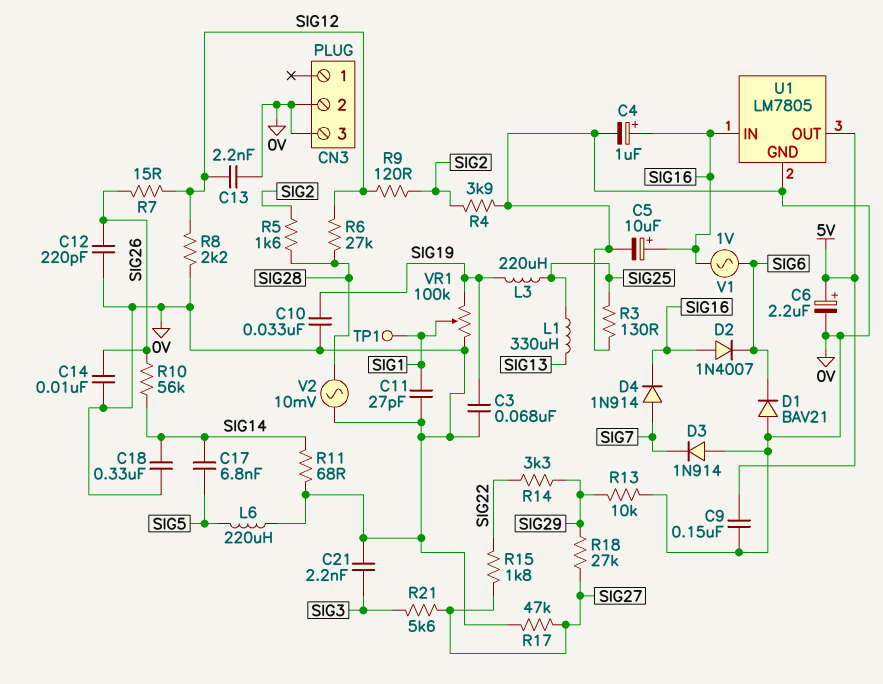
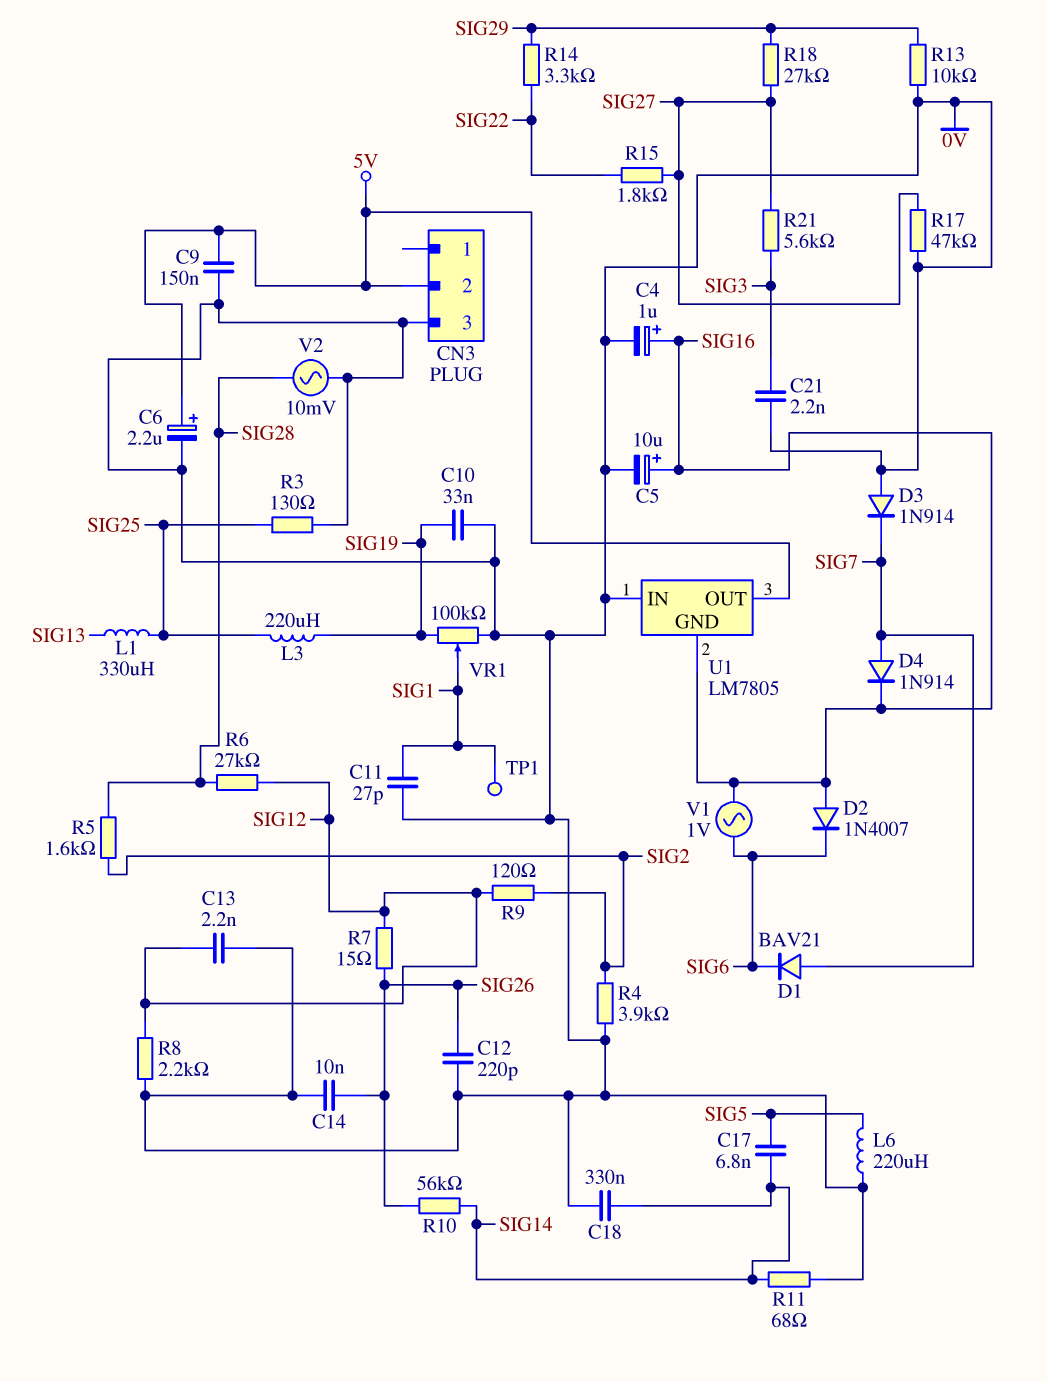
C3: 68nF (0V, SIG19) -> none
CN3 pin 2: 0V -> 5V
D1: diode BAV21 (A 0V, K SIG6) -> diode BAV21 (A SIG7, K SIG6)
U1 pin GND: 0V -> SIG16
U1 pin IN: SIG16 -> 0V

